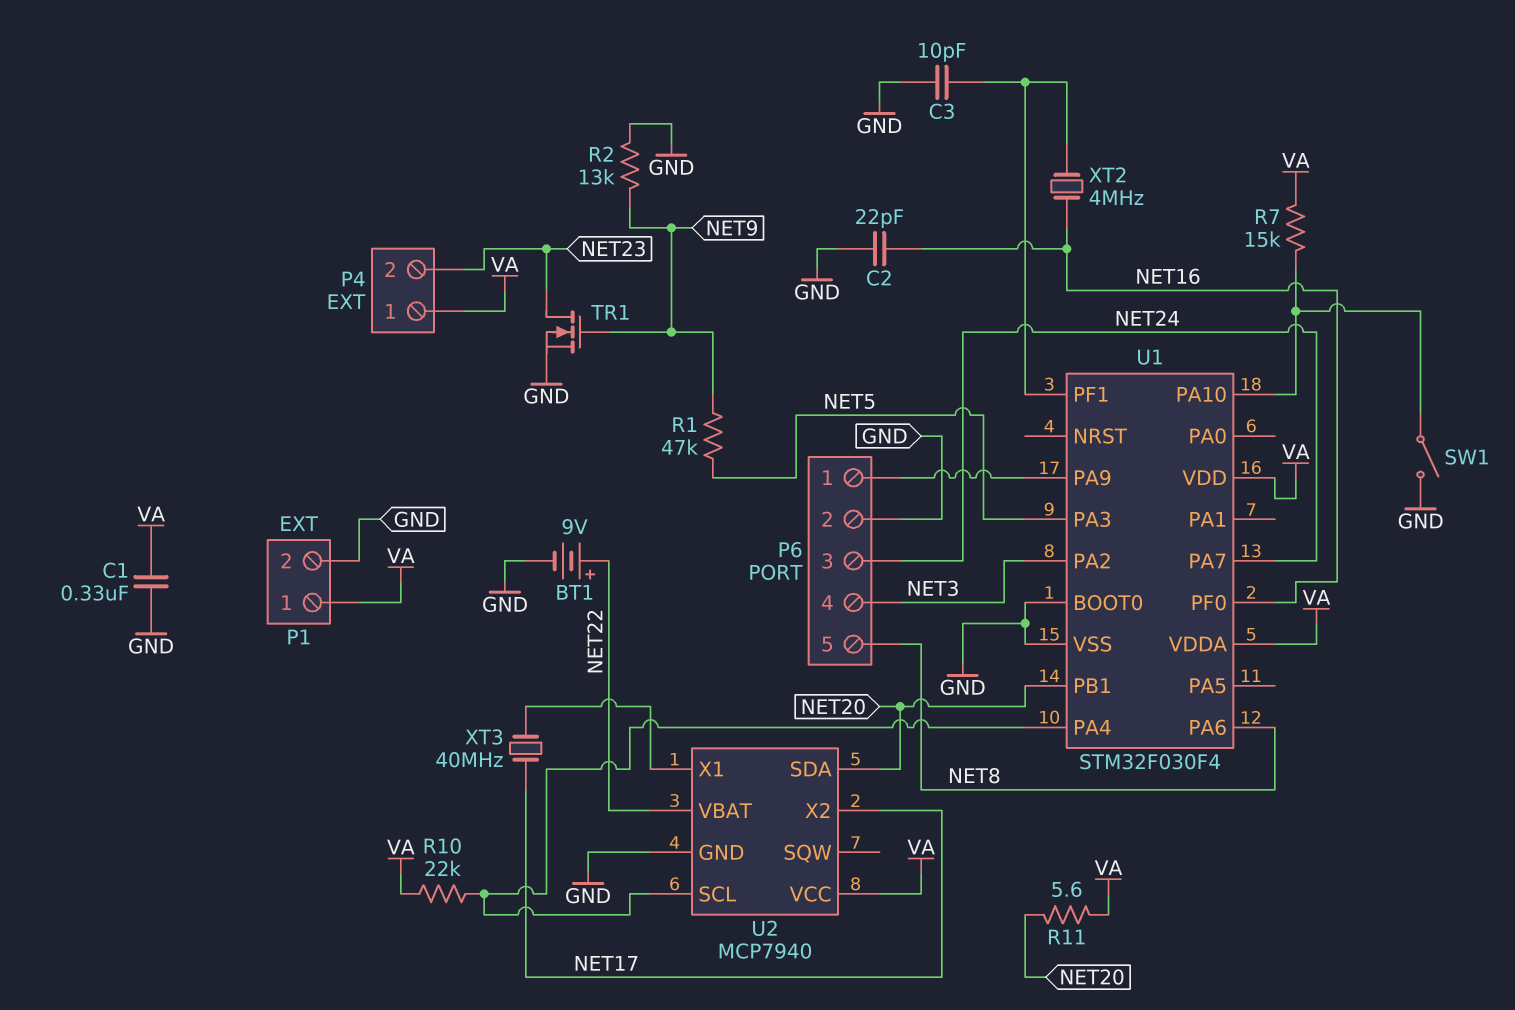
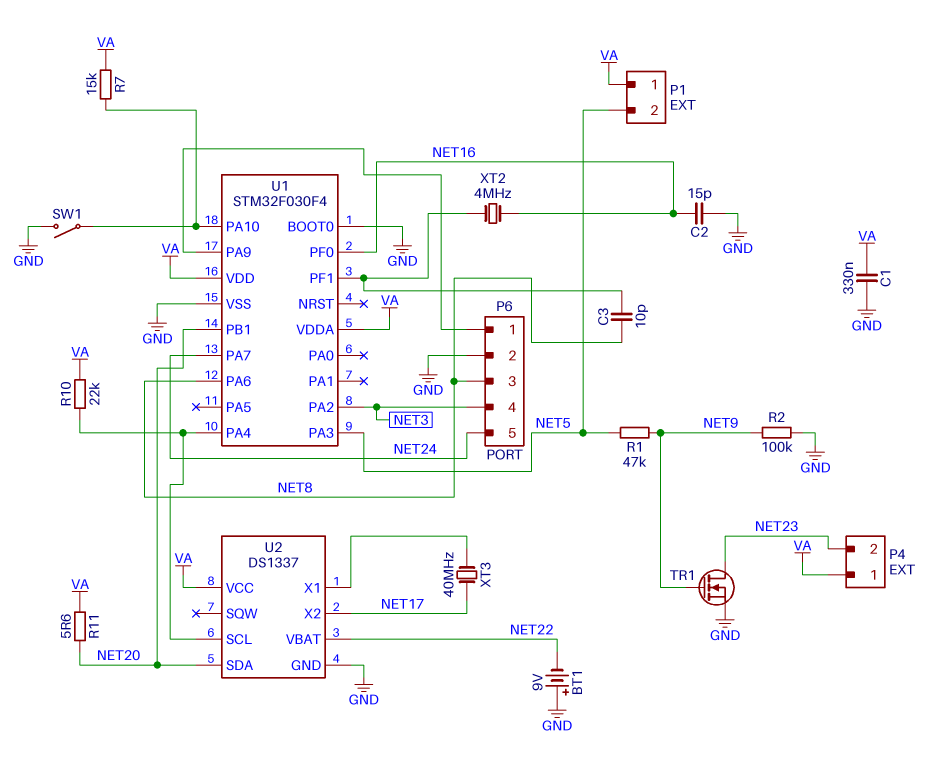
BT1: 9V (plus NET22, minus GND) -> 9V (plus GND, minus NET22)
C2: 22pF (GND, NET16) -> 15pF (GND, NET16)
C3: 10pF (GND, U1/PF1) -> 10pF (NET8, U1/PF1)
P1 pin 2: GND -> NET5
P6 pin 3: NET24 -> NET8
P6 pin 5: NET8 -> NET24
R2: 13k (GND, NET9) -> 100k (GND, NET9)
U2: MCP7940 -> DS1337

